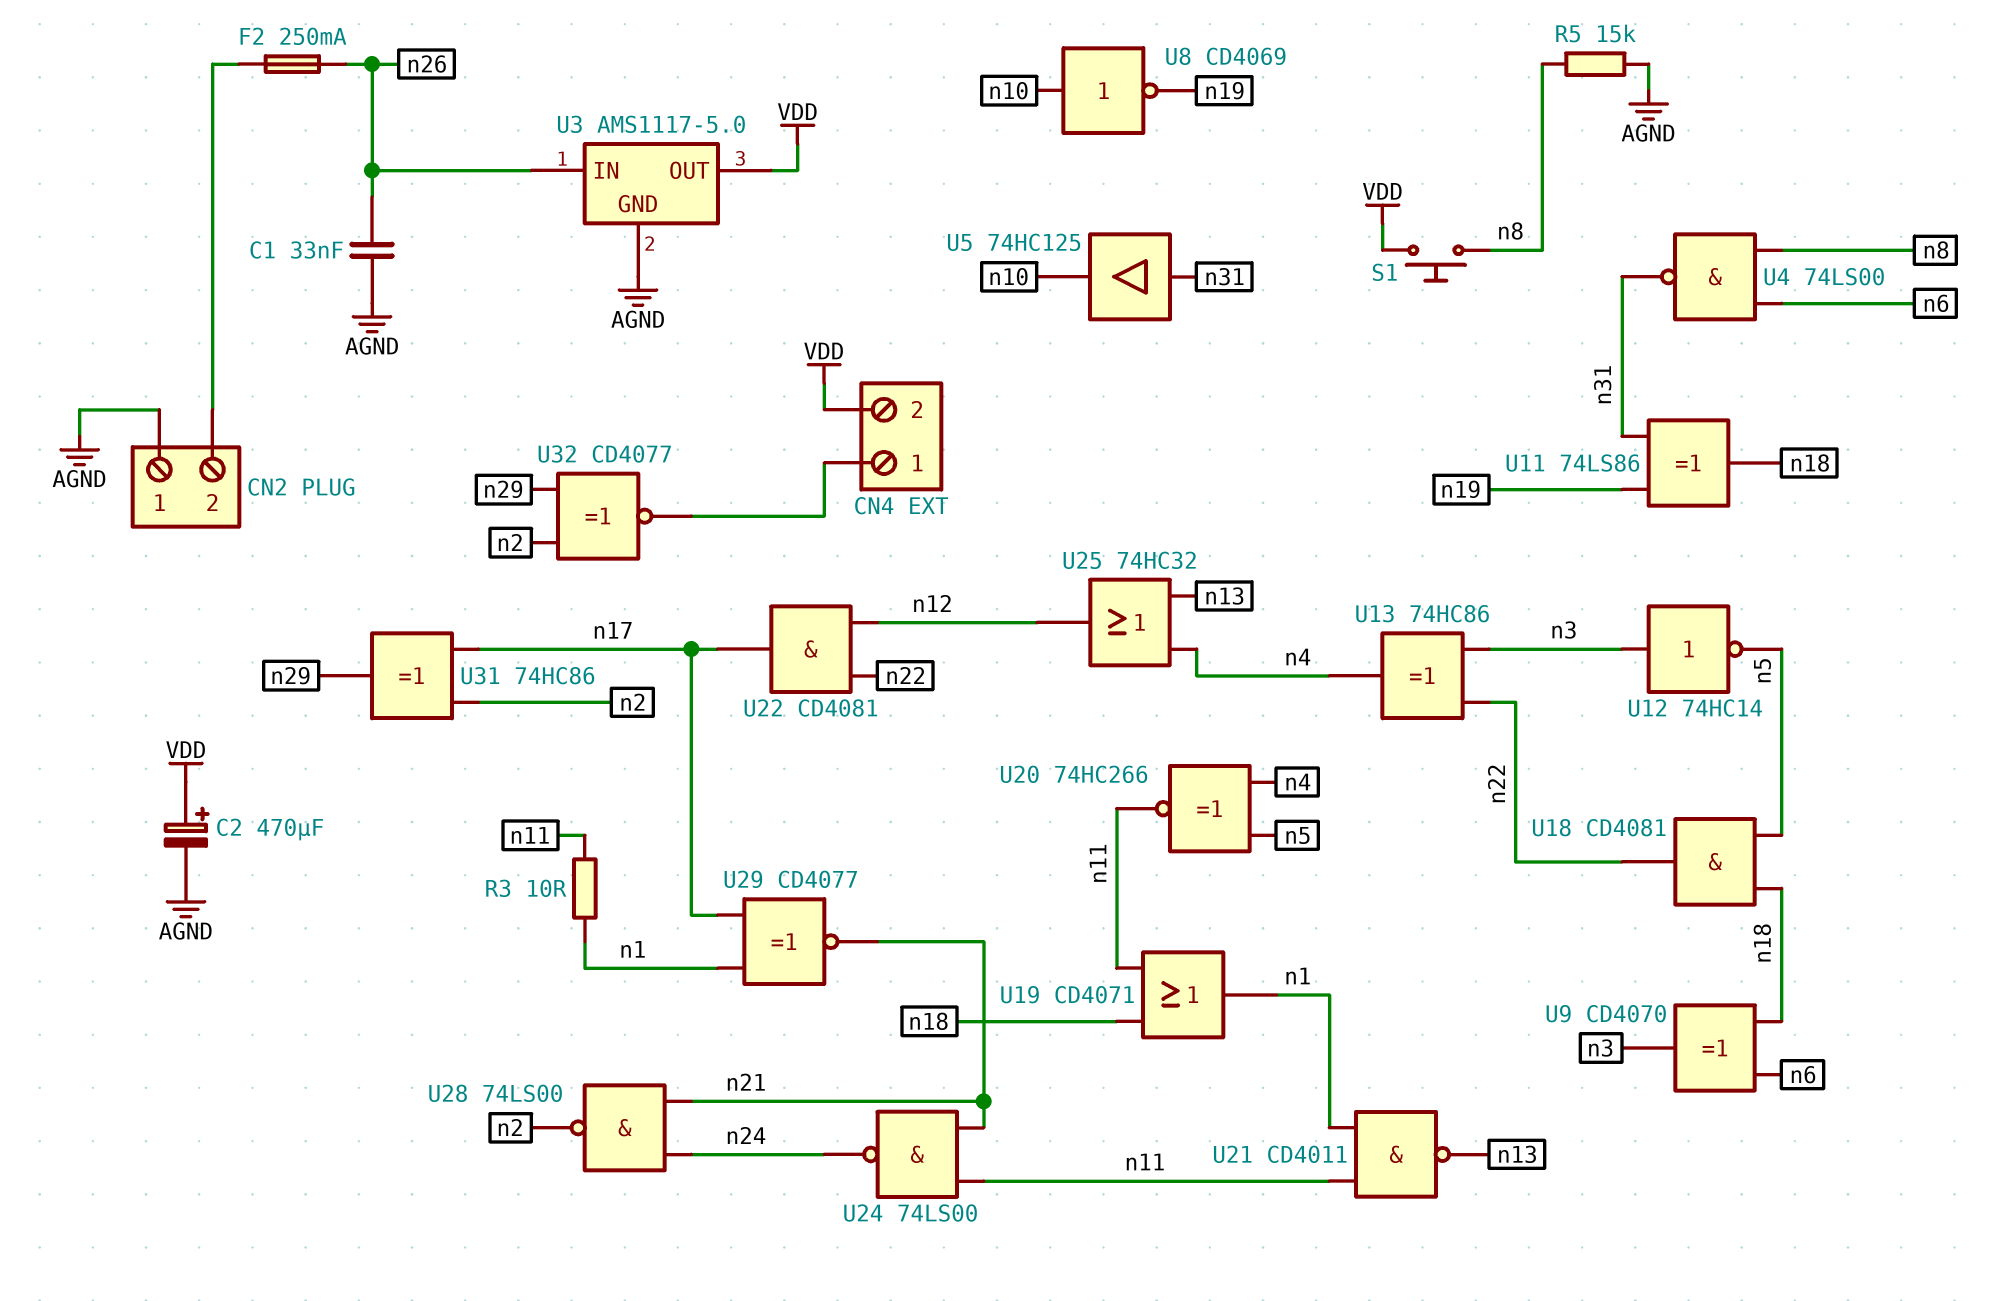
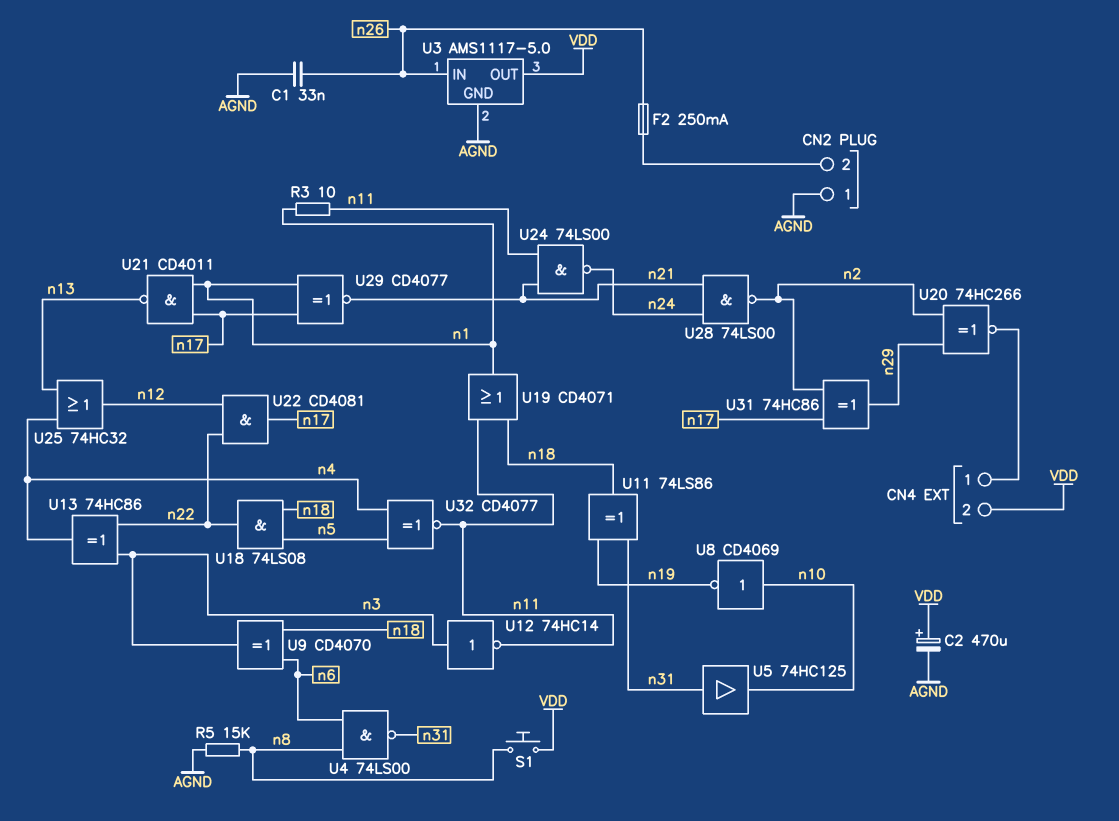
U12: NOT 74HC14 (in n3, out n5) -> NOT 74HC14 (in n3, out n11)
U18: AND CD4081 (in n5, in n18, out n22) -> AND 74LS08 (in n5, in n18, out n22)
U20: XNOR 74HC266 (in n4, in n5, out n11) -> XNOR 74HC266 (in n2, in n29, out CN4/1)
U21: NAND CD4011 (in n1, in n11, out n13) -> NAND CD4011 (in n1, in n17, out n13)
U32: XNOR CD4077 (in n2, in n29, out CN4/1) -> XNOR CD4077 (in n4, in n5, out n11)

